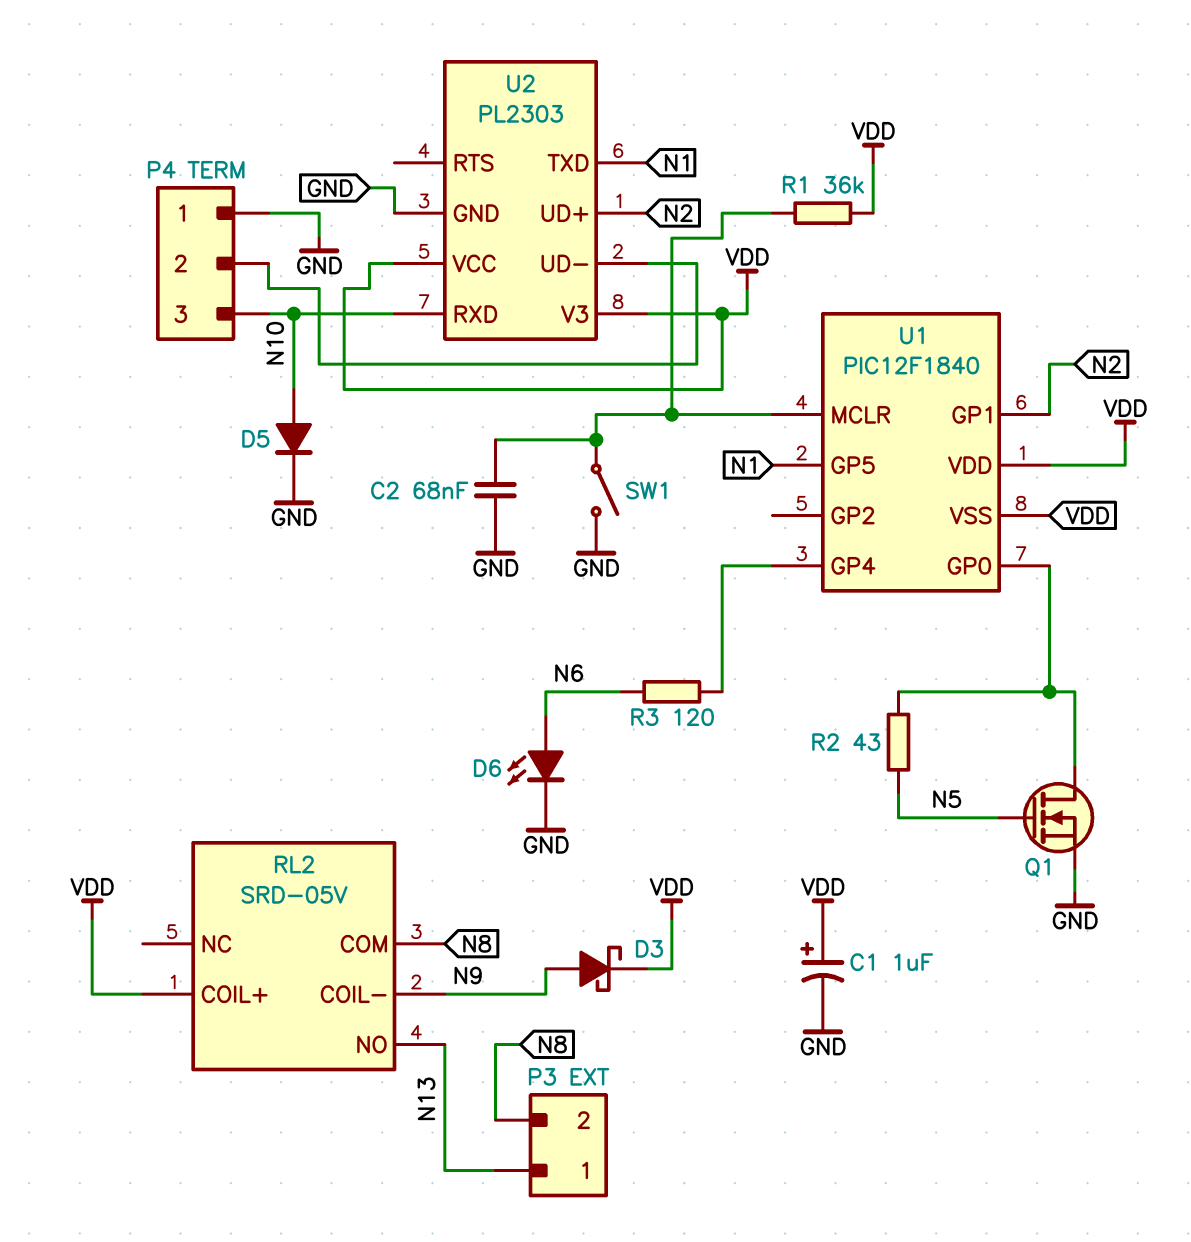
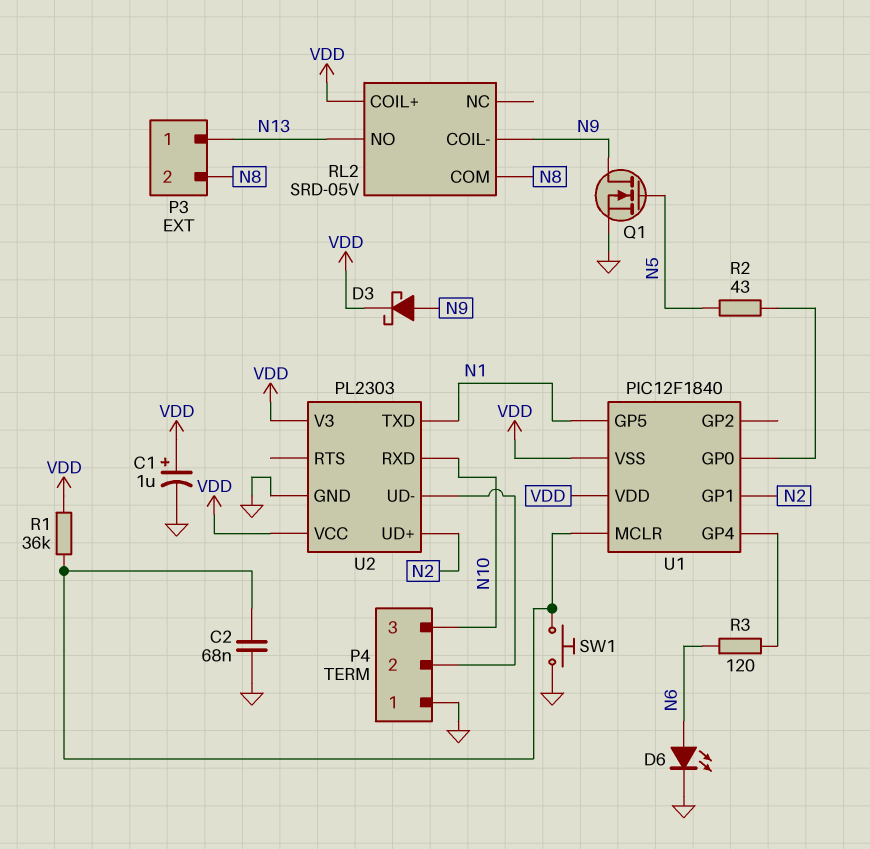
D5: diode (A N10, K GND) -> none
Q1: NMOS (G N5, D U1/GP0, S GND) -> NMOS (G N5, D N9, S GND)
SW1: switch (GND, U1/MCLR) -> button (GND, U1/MCLR)

